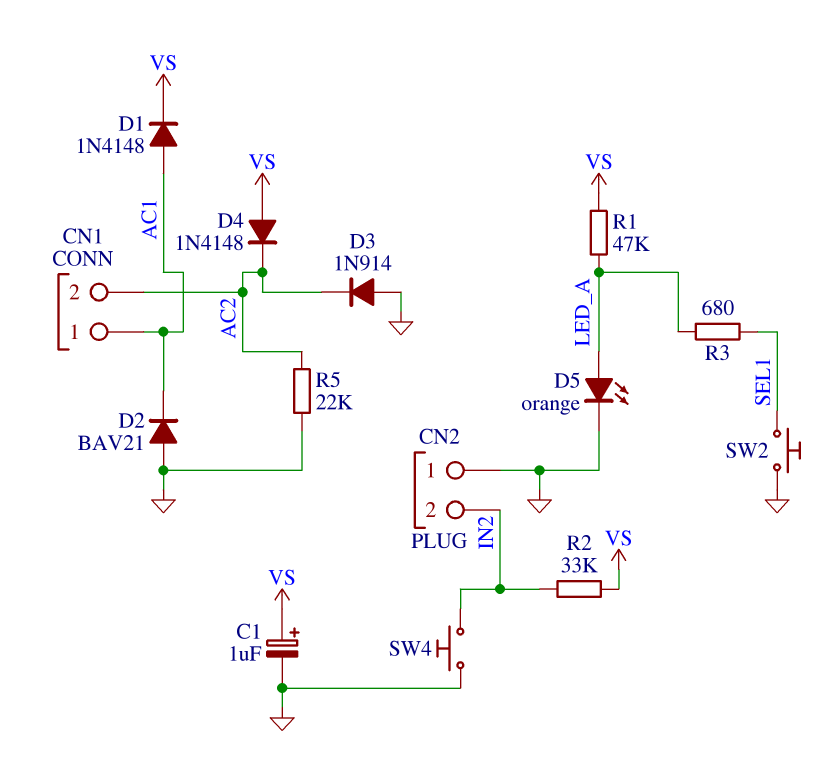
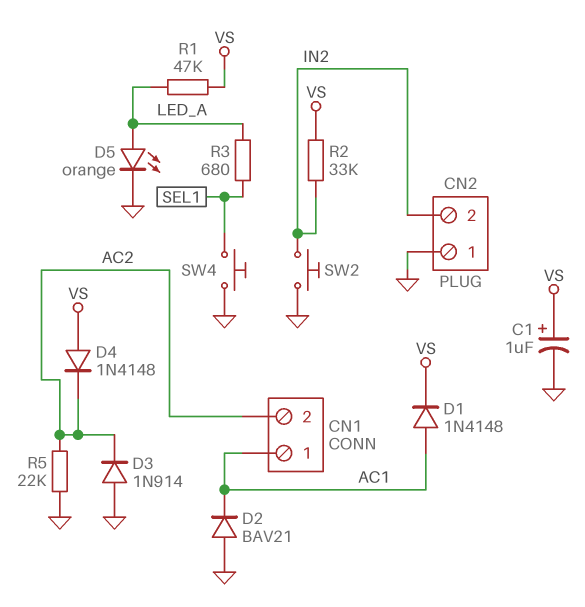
SW2: button (GND, SEL1) -> button (GND, IN2)
SW4: button (GND, IN2) -> button (GND, SEL1)

